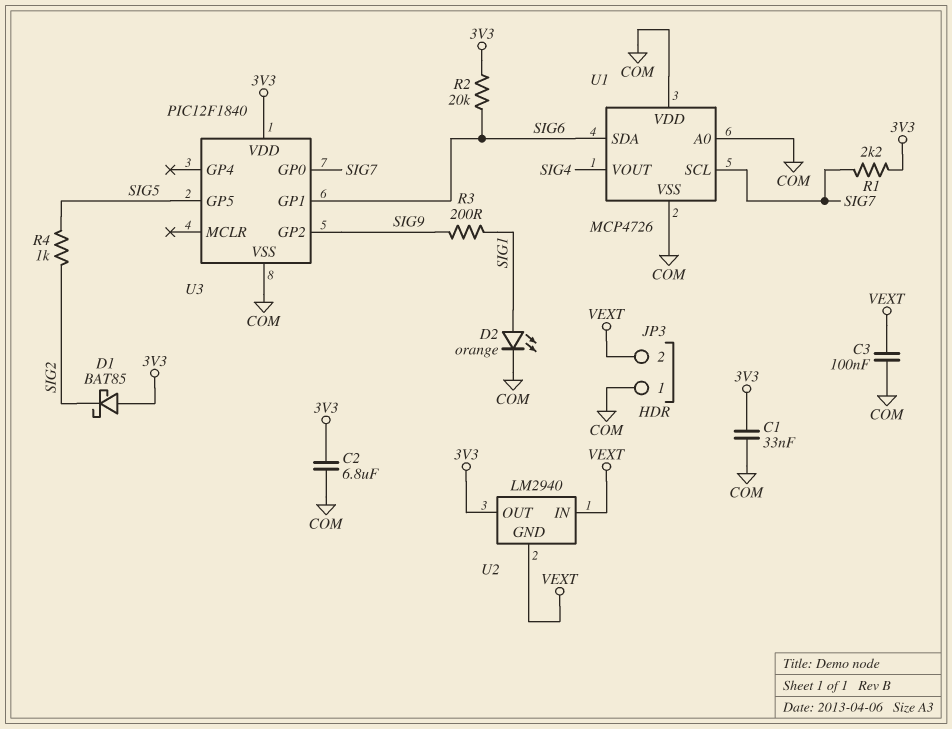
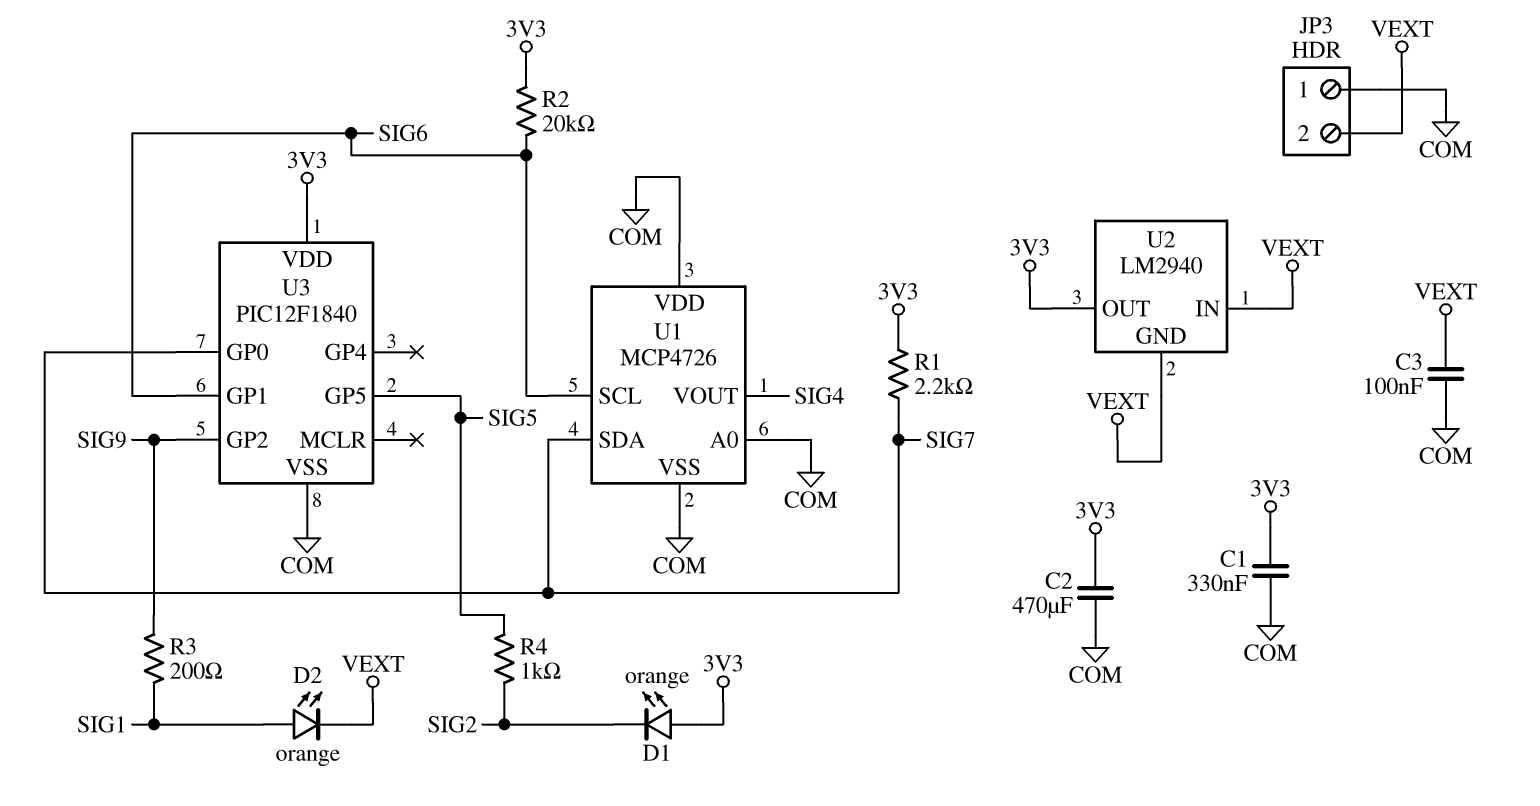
C1: 33nF (3V3, COM) -> 330nF (3V3, COM)
C2: 6.8uF (3V3, COM) -> 470uF (3V3, COM)
D1: schottky BAT85 (A 3V3, K SIG2) -> LED orange (A 3V3, K SIG2)
D2: LED orange (A SIG1, K COM) -> LED orange (A SIG1, K VEXT)
U1 pin SCL: SIG7 -> SIG6
U1 pin SDA: SIG6 -> SIG7

